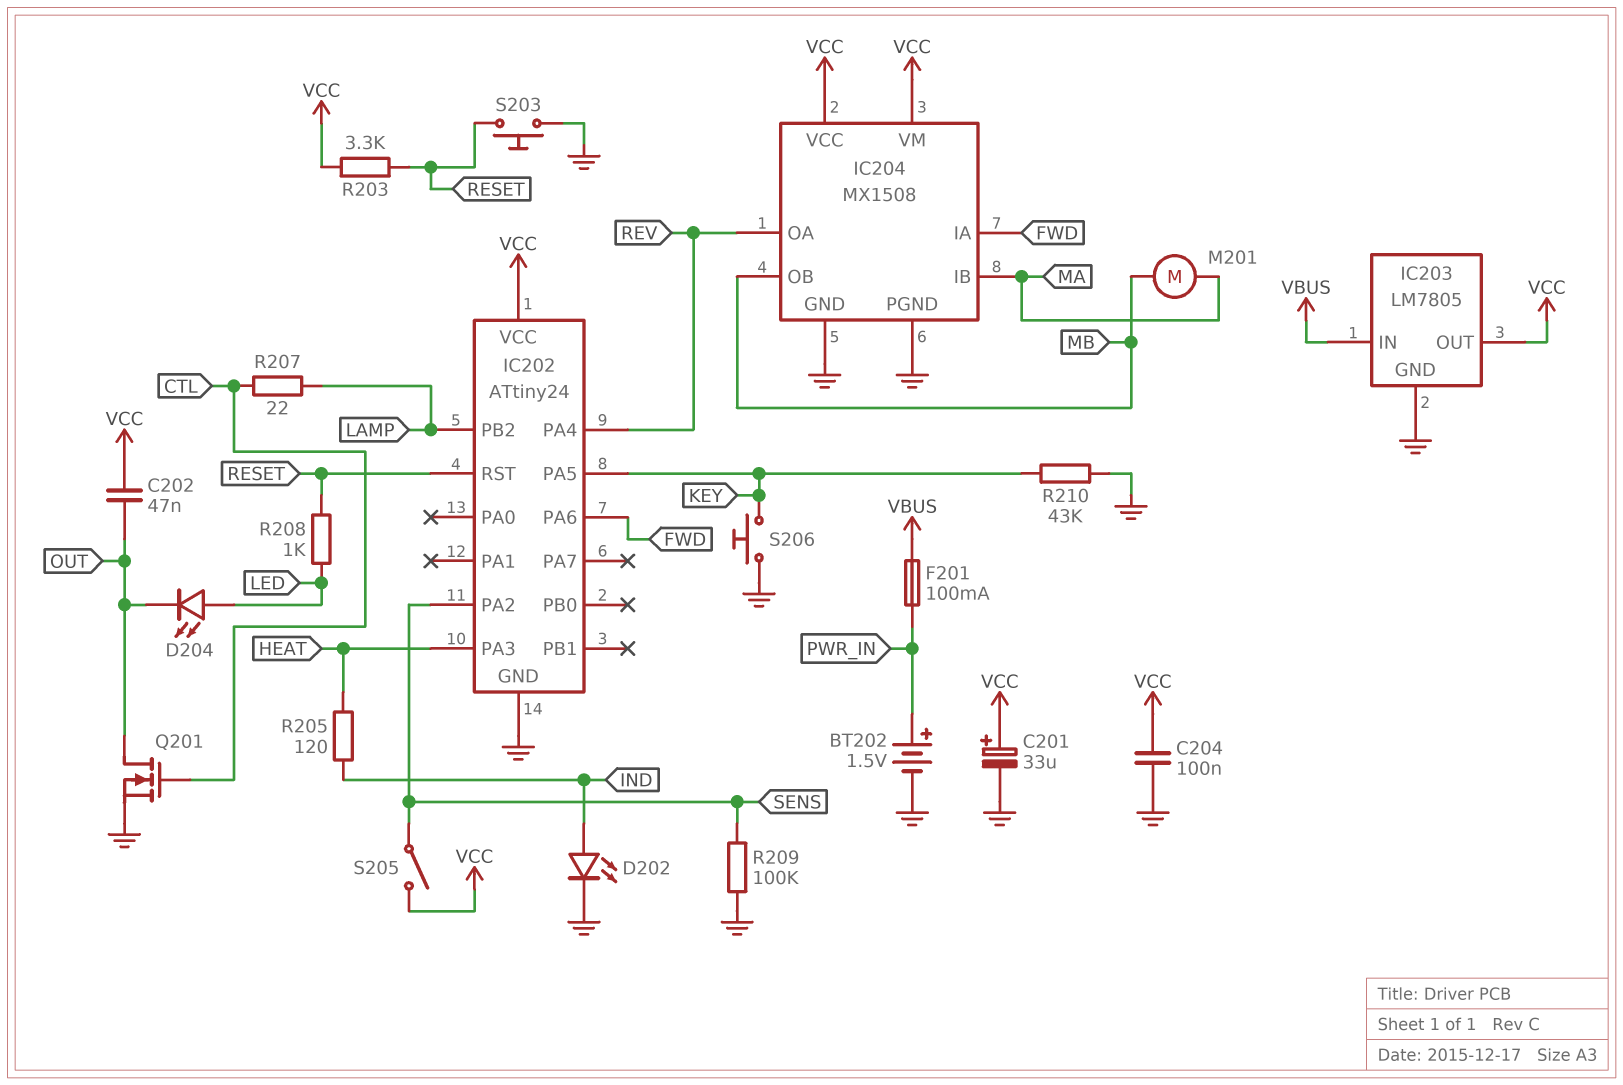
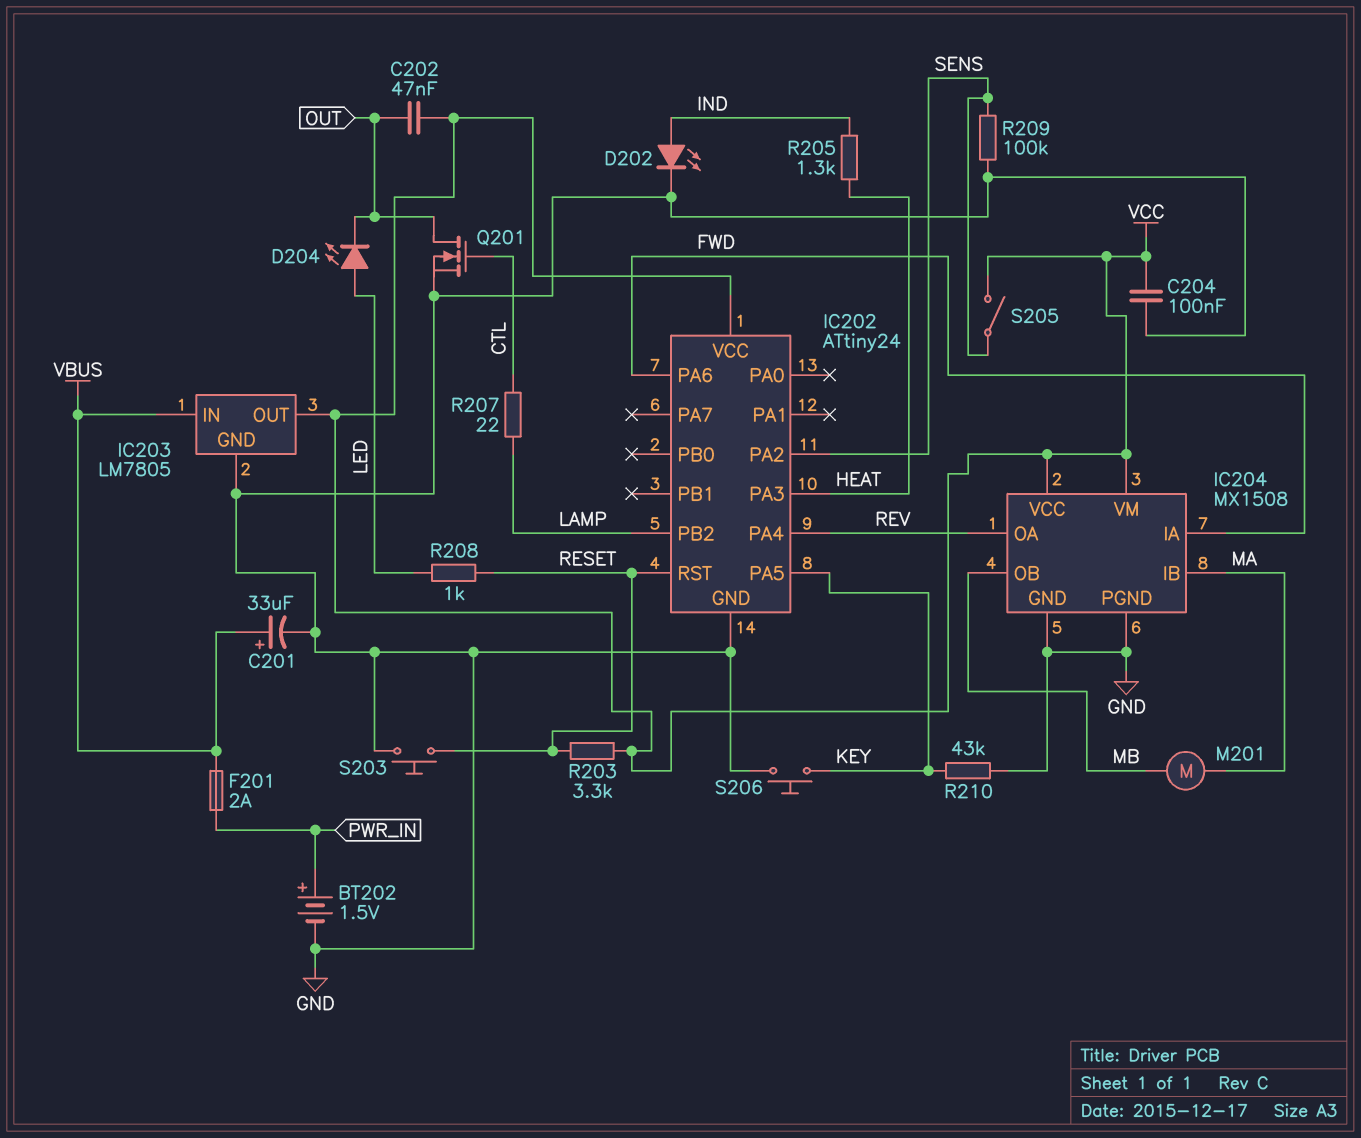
C201: 33uF (plus VCC, minus GND) -> 33uF (plus VBUS, minus GND)
F201: 100mA (PWR_IN, VBUS) -> 2A (PWR_IN, VBUS)
R205: 120 (HEAT, IND) -> 1.3k (HEAT, IND)

